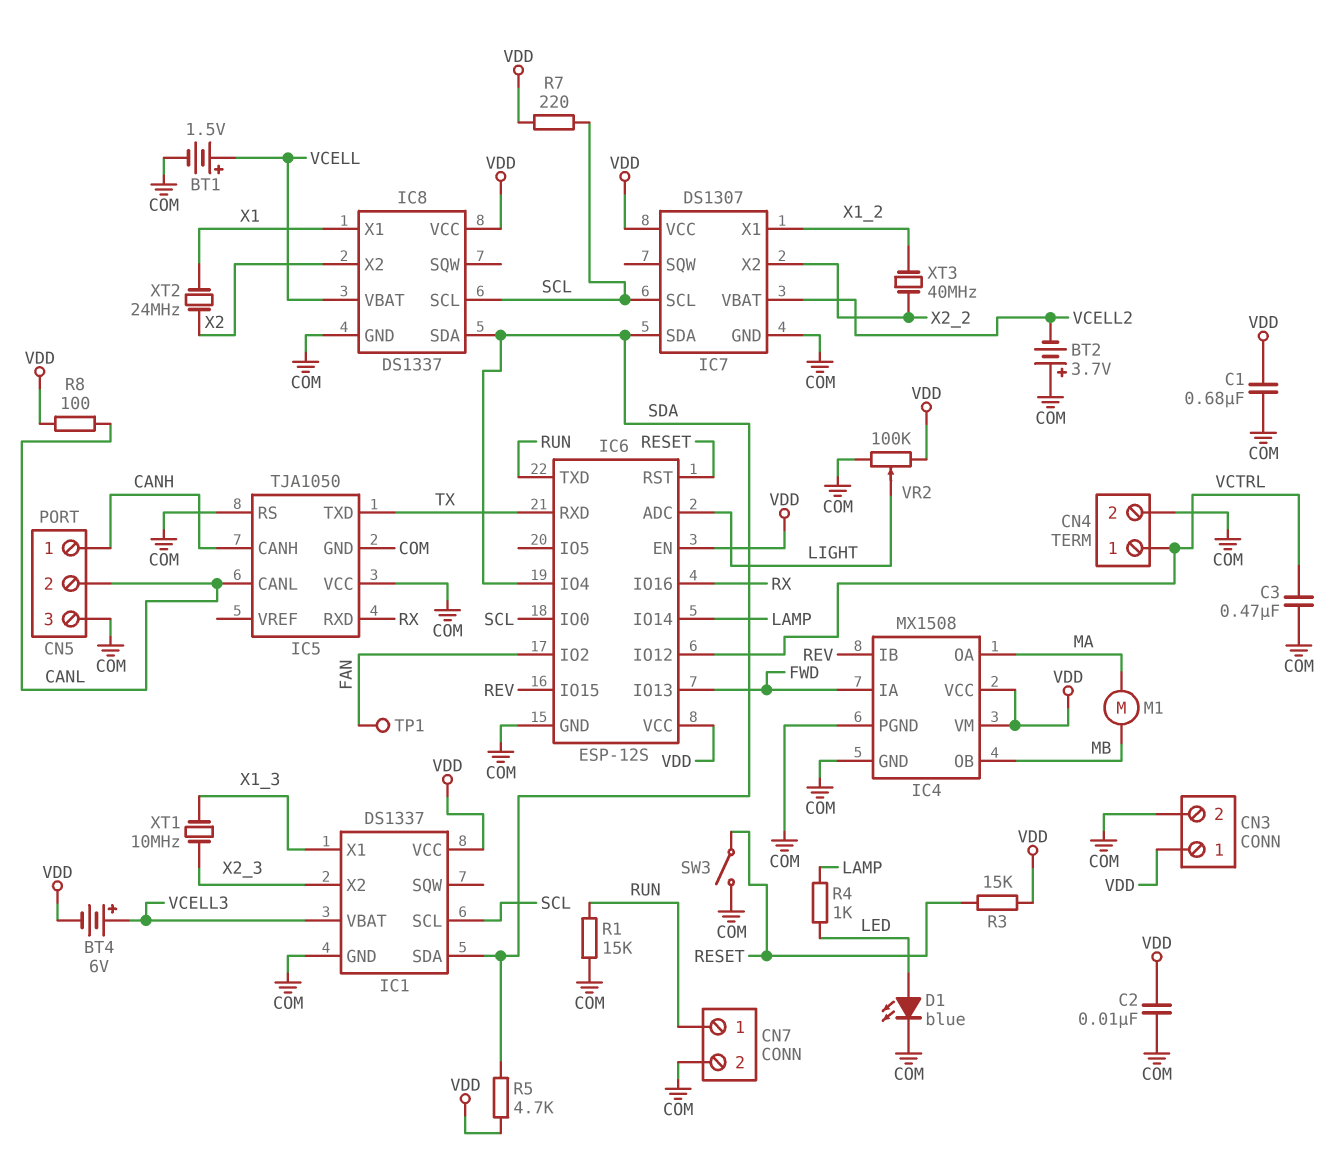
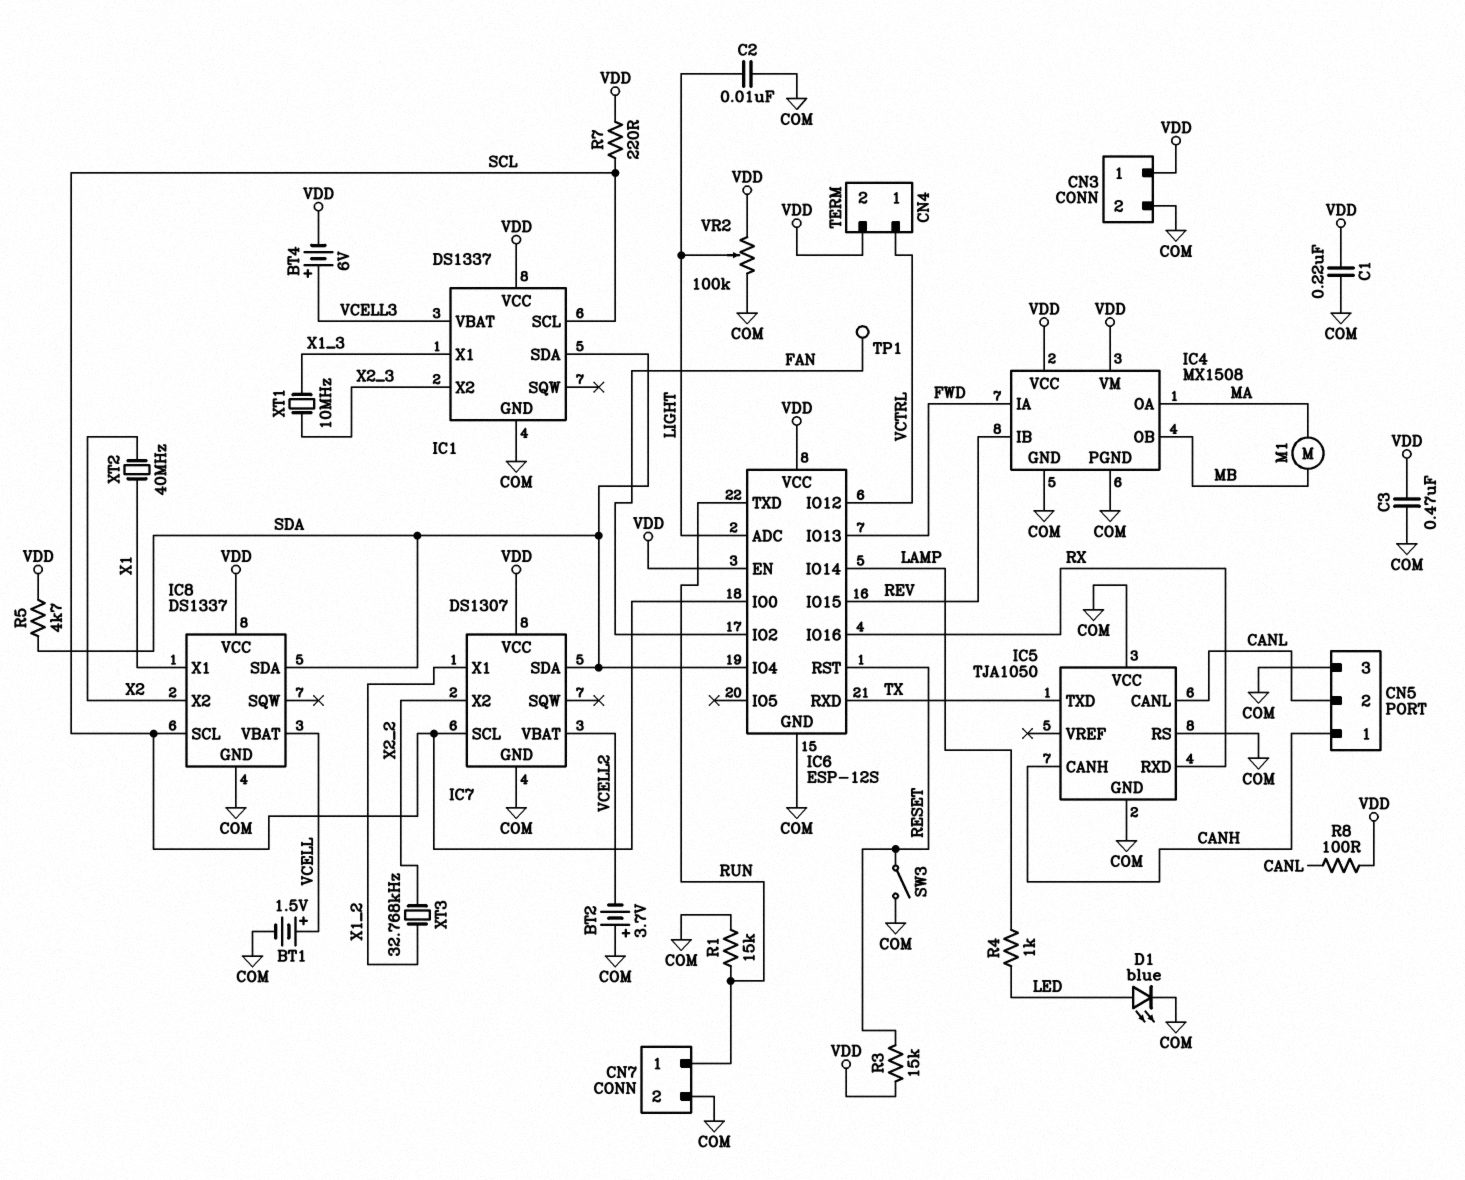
C1: 680nF (COM, VDD) -> 220nF (COM, VDD)
C2: 10nF (COM, VDD) -> 10nF (COM, LIGHT)
C3: 470nF (COM, VCTRL) -> 470nF (COM, VDD)
CN4 pin 2: COM -> VDD
XT2: 24MHz (X1, X2) -> 40MHz (X1, X2)
XT3: 40MHz (X1_2, X2_2) -> 32.768kHz (X1_2, X2_2)

